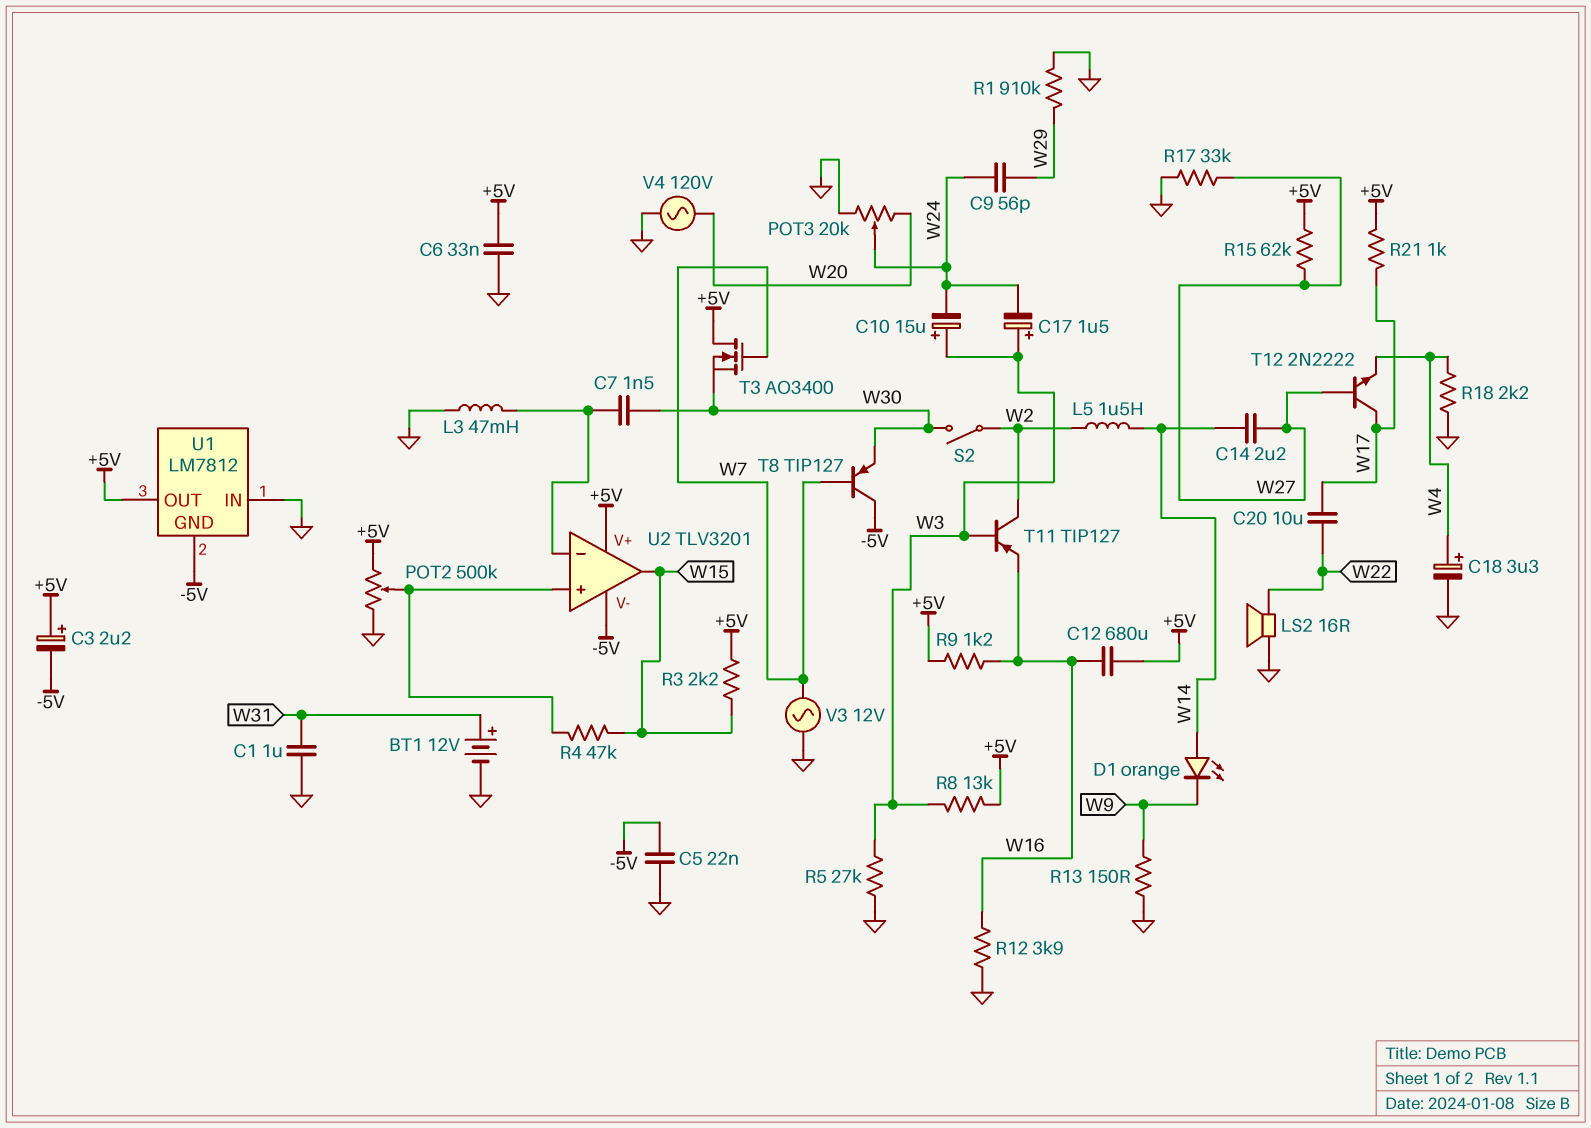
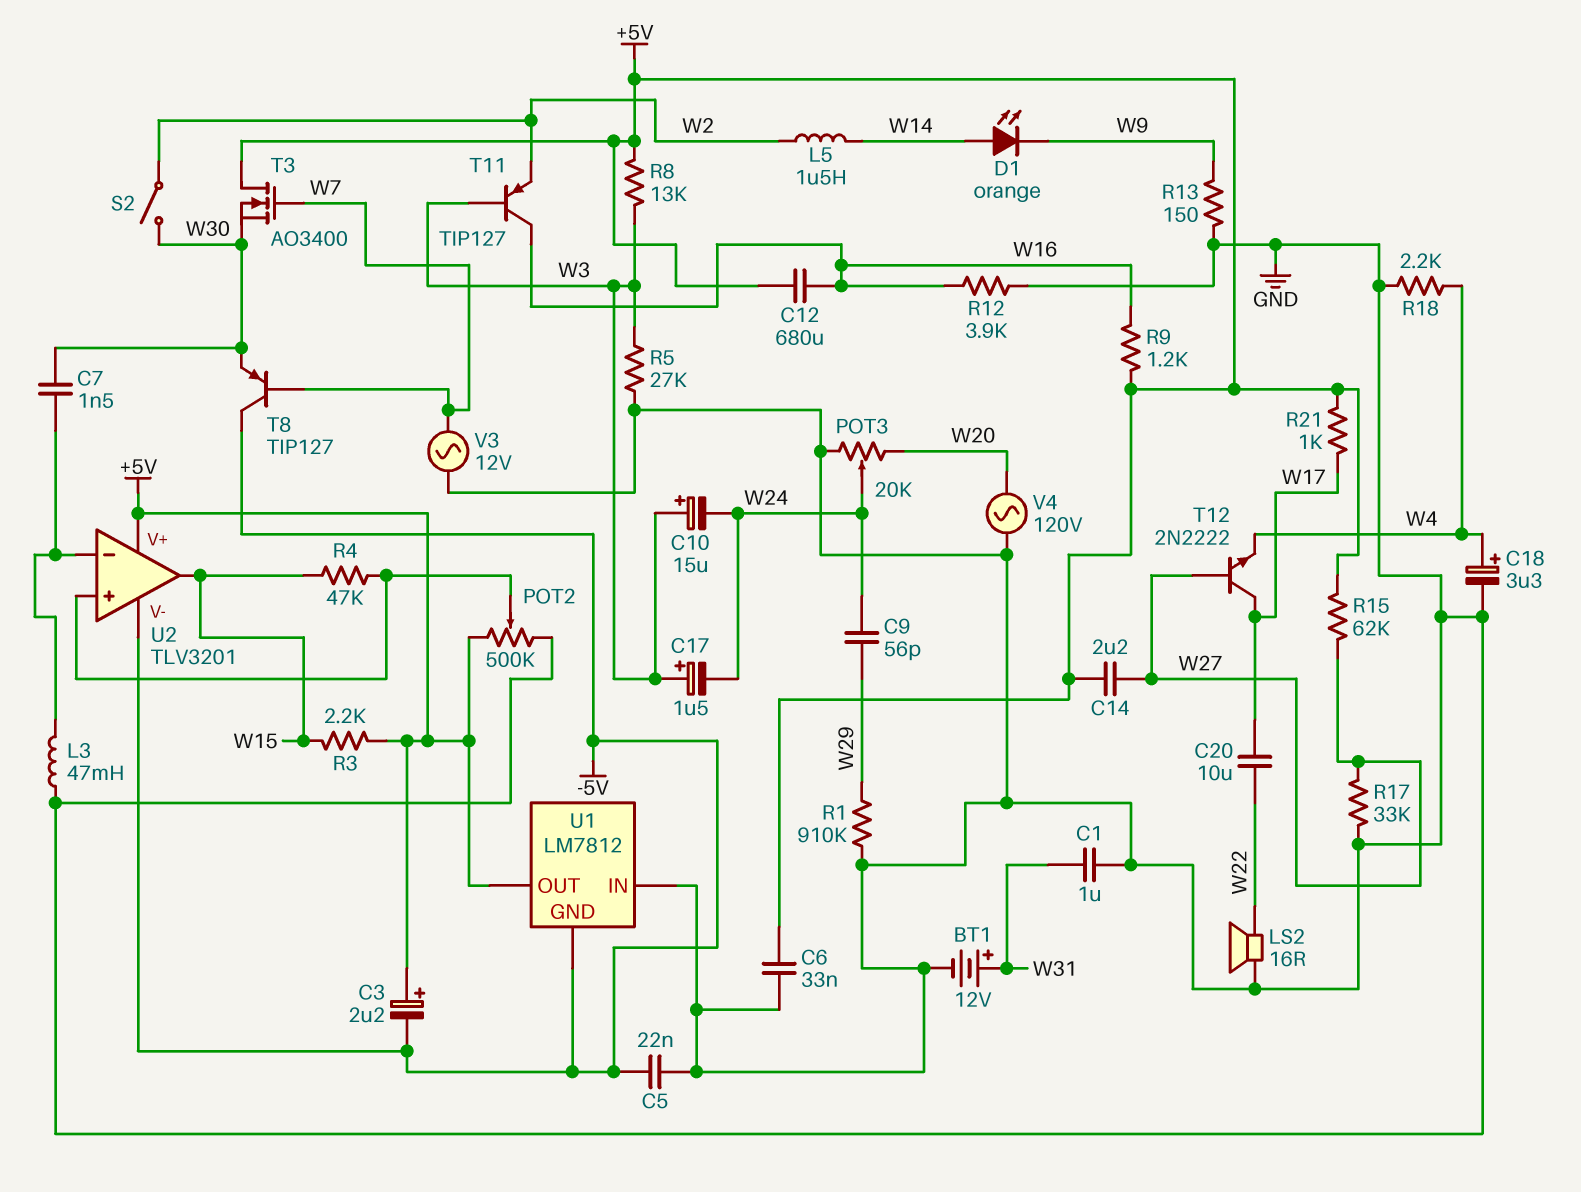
C14: 2.2uF (W14, W27) -> 2.2uF (+5V, W27)
T11: PNP TIP127 (B W3, C W2, E W16) -> PNP TIP127 (B W3, C W16, E W2)

